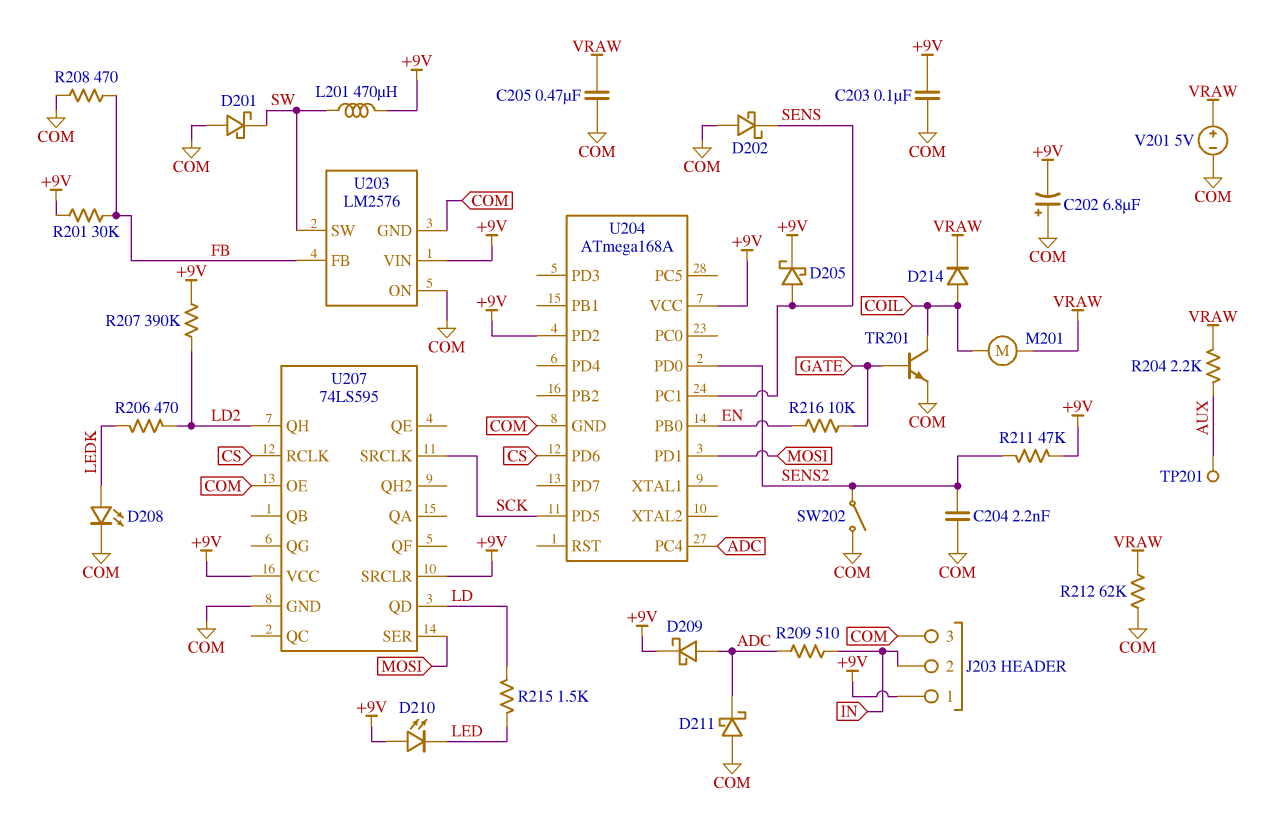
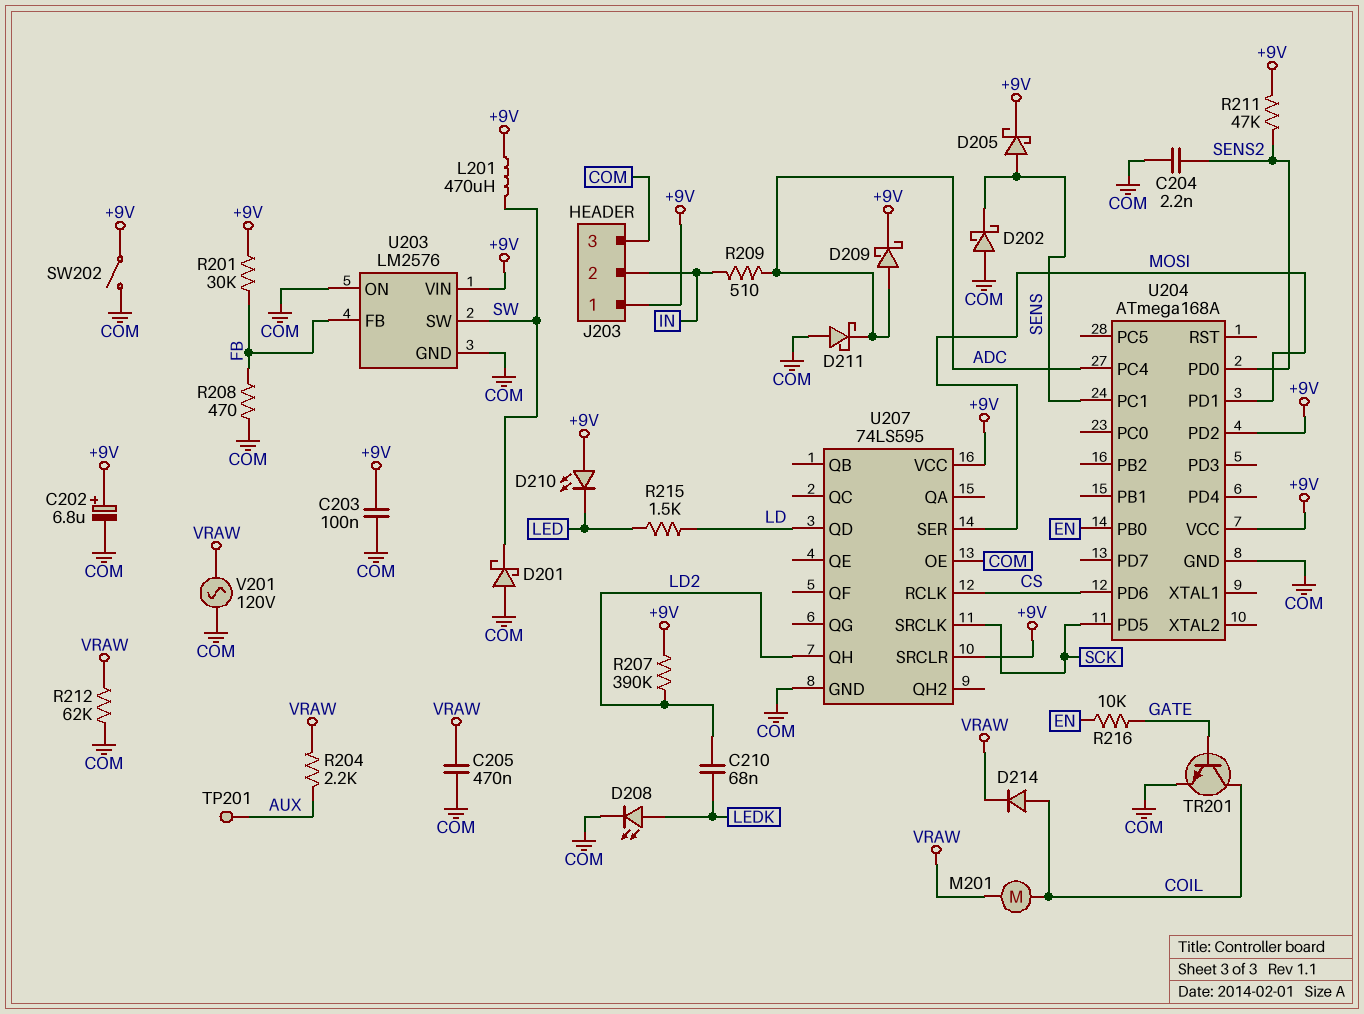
C202: 6.8uF (plus COM, minus +9V) -> 6.8uF (plus +9V, minus COM)
C210: none -> 68nF (LD2, LEDK)
R206: 470 (LD2, LEDK) -> none
SW202: switch (COM, SENS2) -> switch (+9V, COM)
V201: 5V (plus VRAW, minus COM) -> AC 120V (COM, VRAW)

